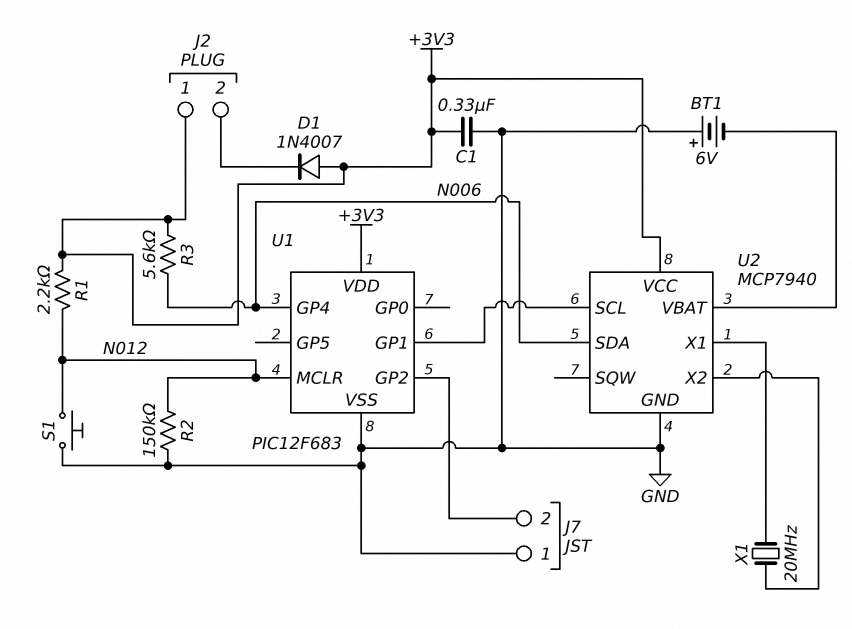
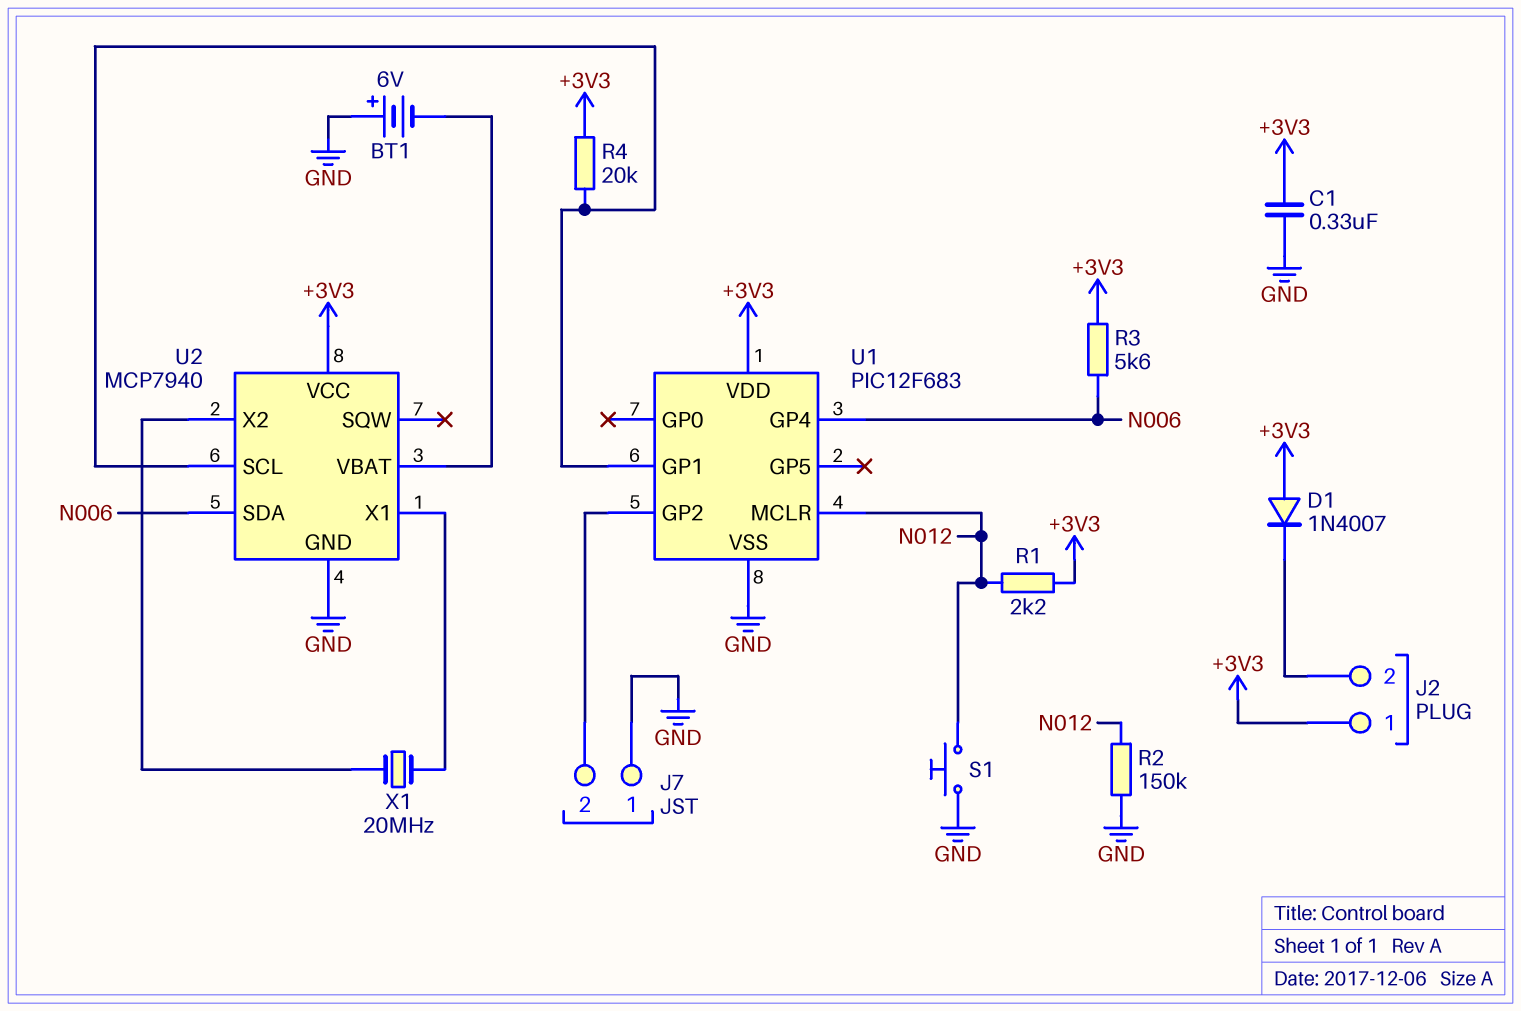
R4: none -> 20k (+3V3, U1/GP1)

